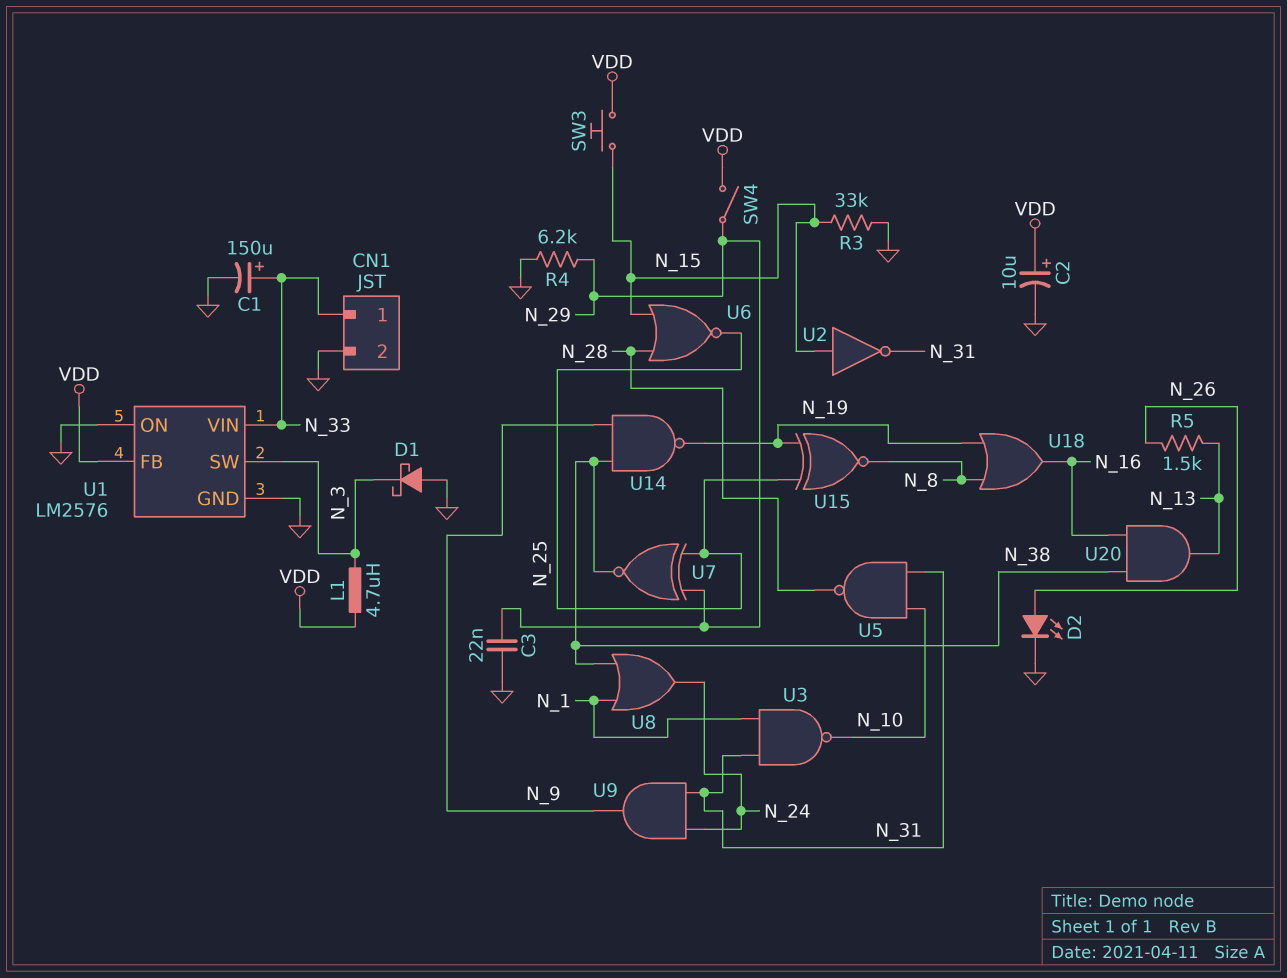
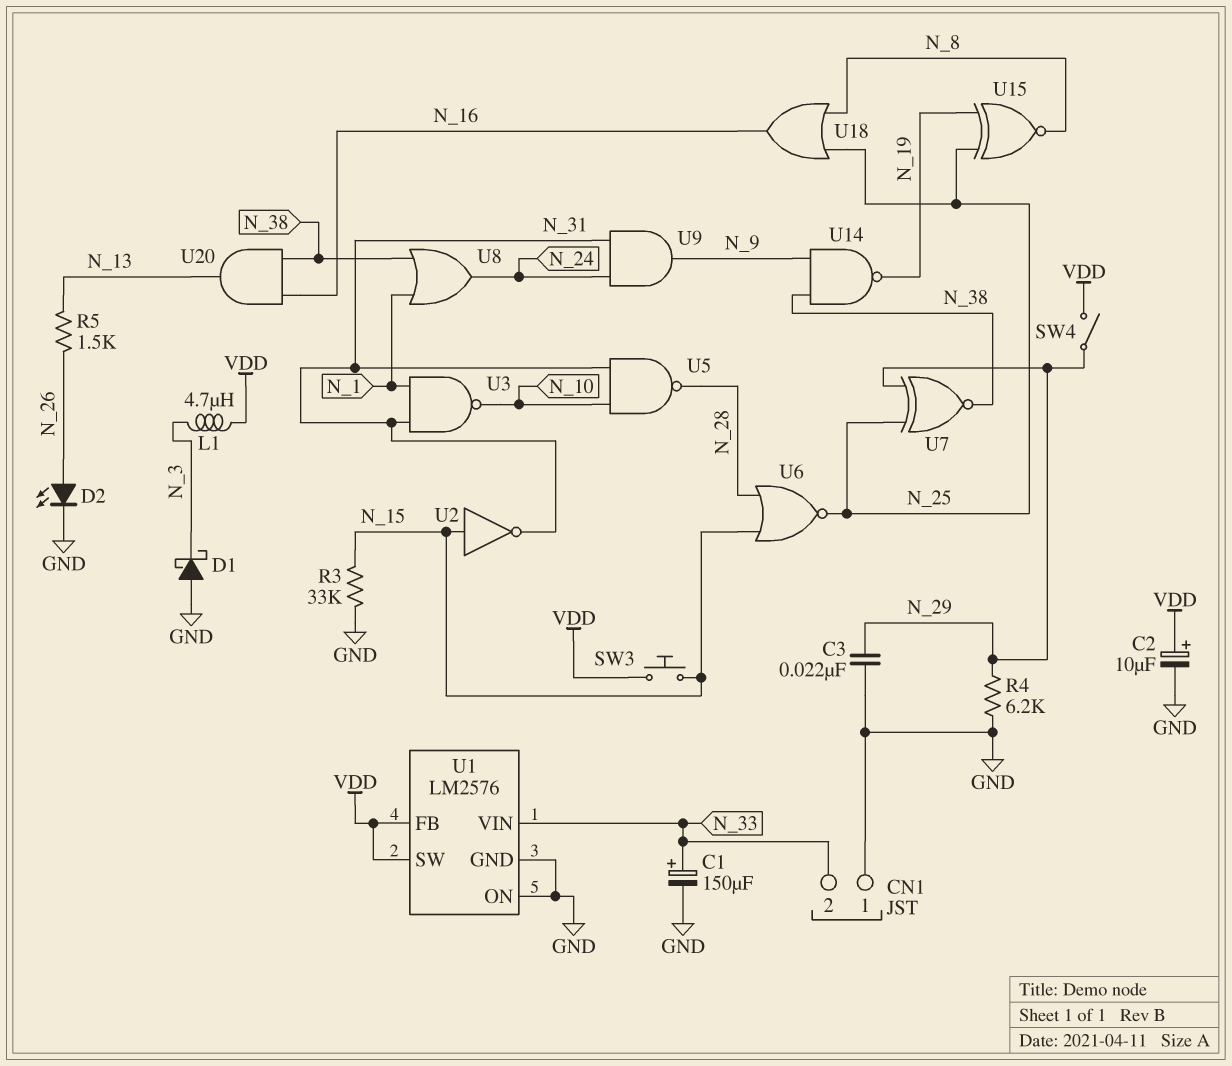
CN1 pin 1: N_33 -> GND
CN1 pin 2: GND -> N_33
U1 pin SW: N_3 -> VDD
U18: OR (in N_8, in N_19, out N_16) -> OR (in N_8, in N_25, out N_16)

